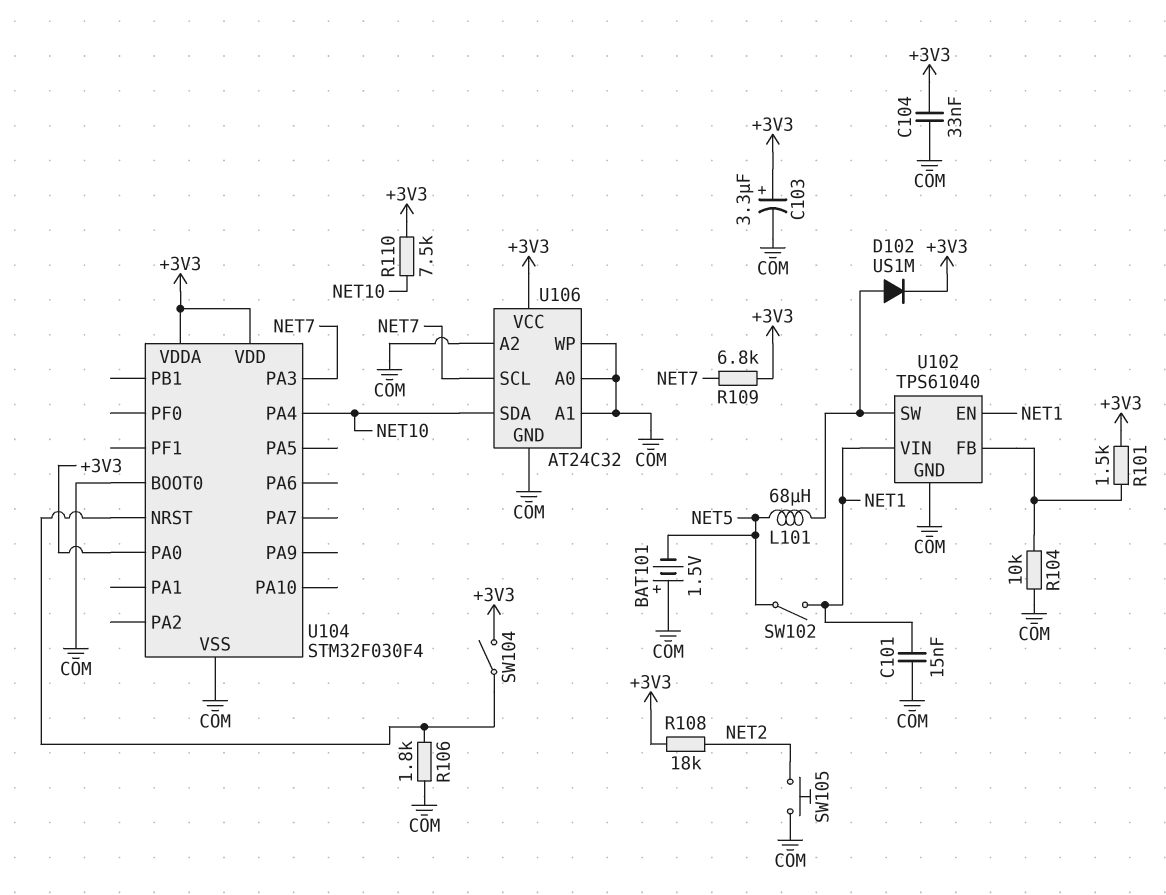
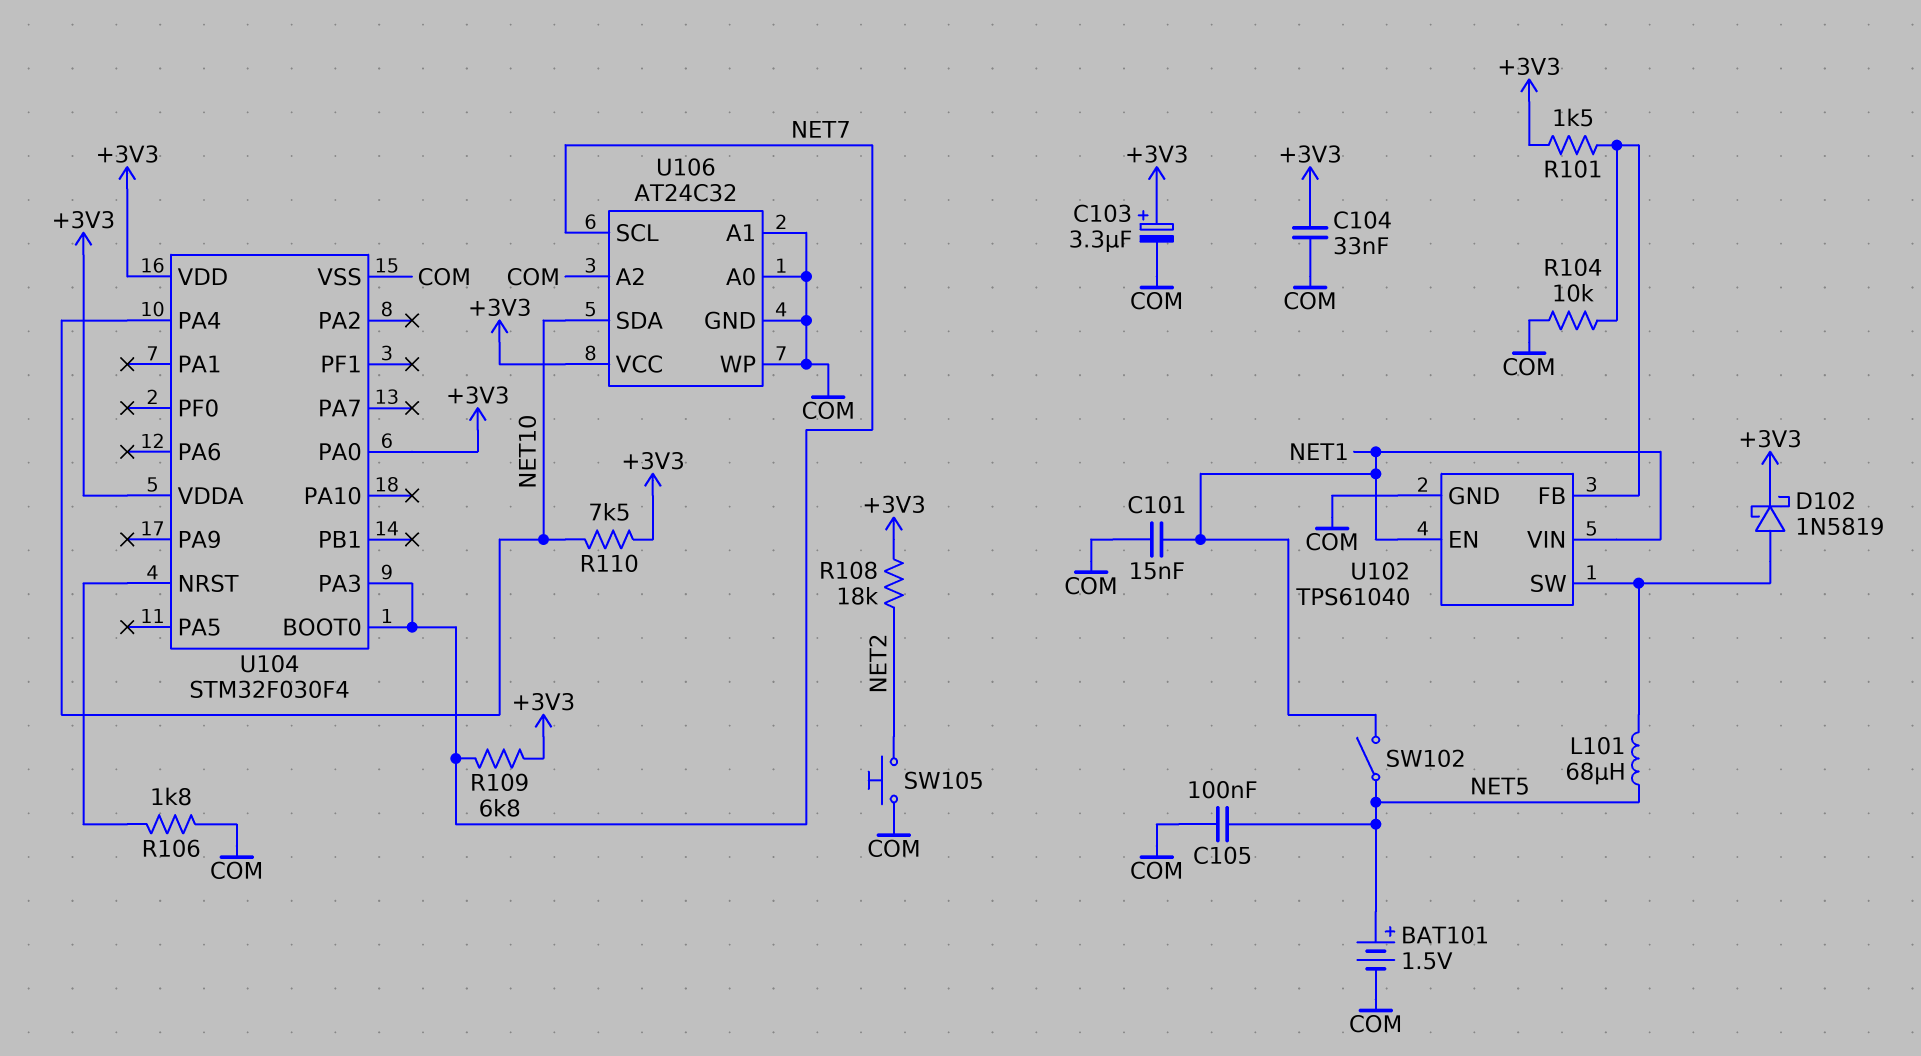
BAT101: 1.5V (plus COM, minus NET5) -> 1.5V (plus NET5, minus COM)
C105: none -> 100nF (COM, NET5)
D102: diode US1M (A U102/SW, K +3V3) -> schottky 1N5819 (A U102/SW, K +3V3)
SW104: switch (+3V3, U104/NRST) -> none
U104 pin BOOT0: COM -> NET7

